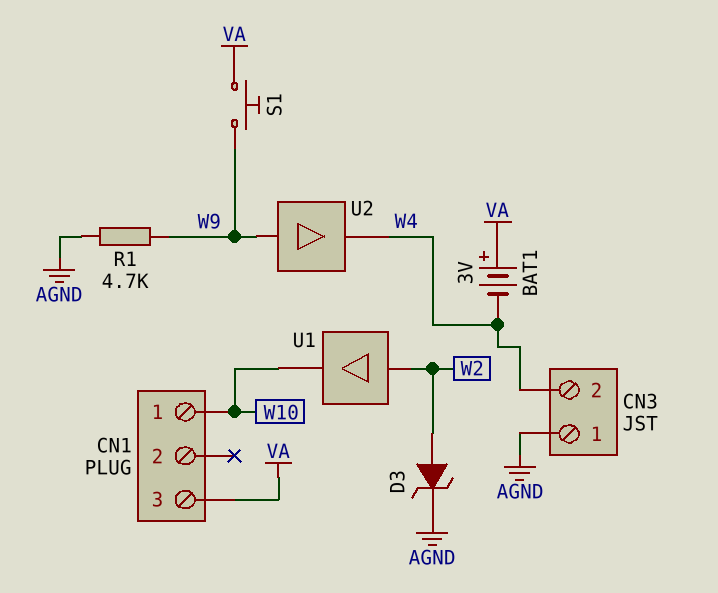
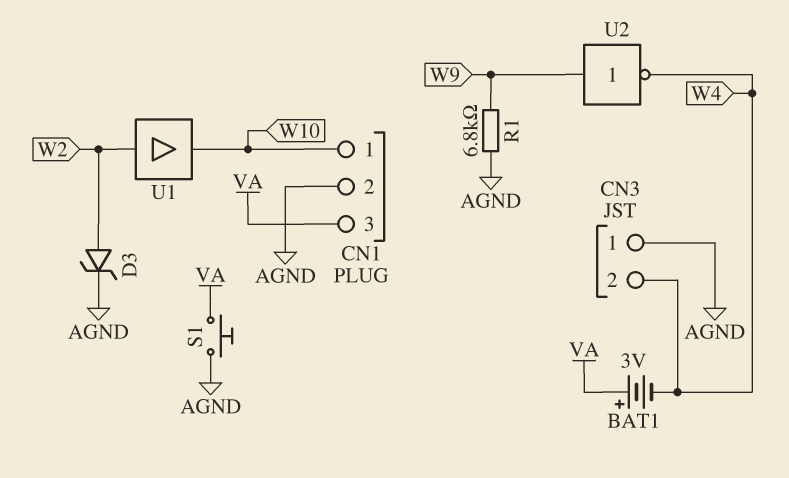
CN1 pin 2: none -> AGND
R1: 4.7k (AGND, W9) -> 6.8k (AGND, W9)
S1: button (VA, W9) -> button (AGND, VA)
U2: buffer (in W9, out W4) -> NOT (in W9, out W4)

